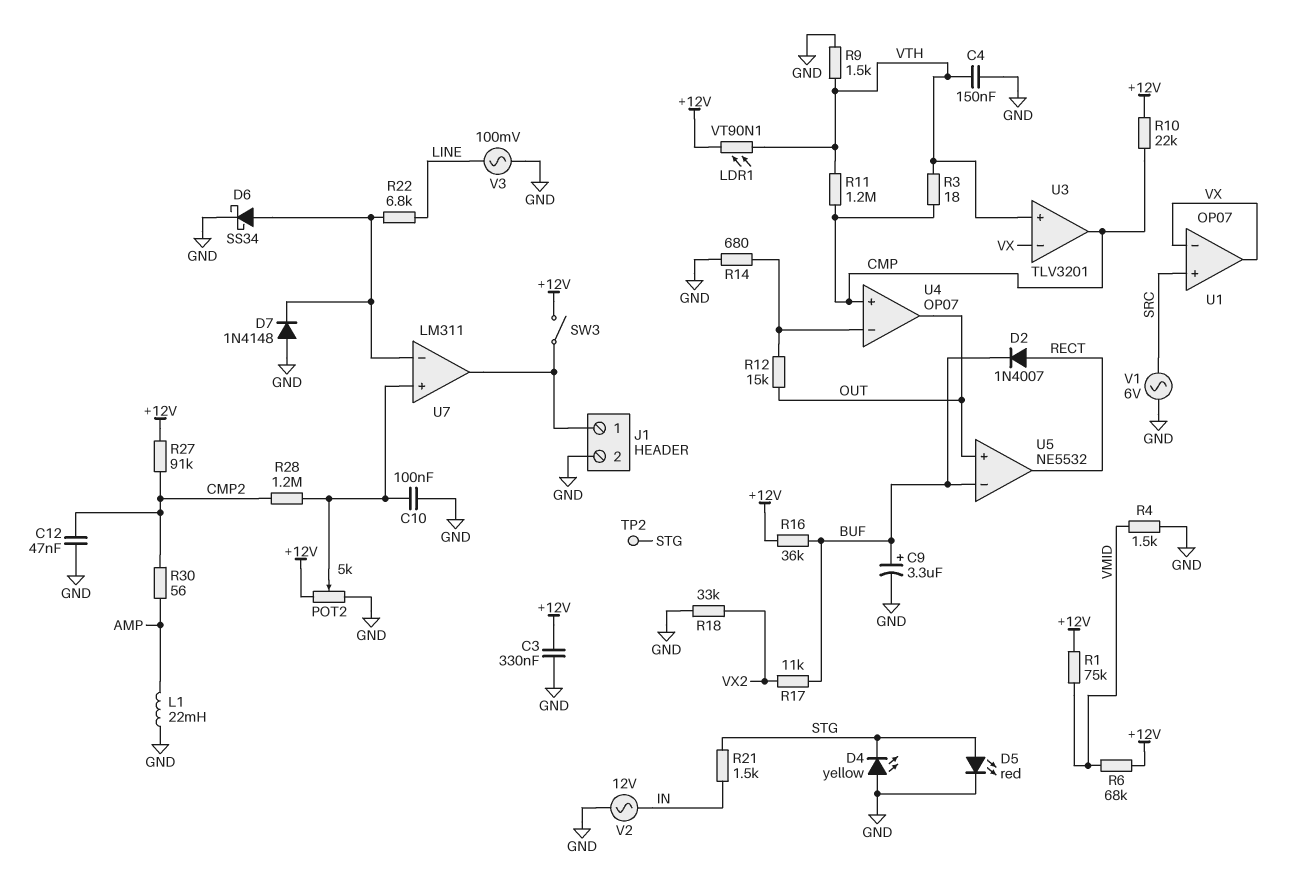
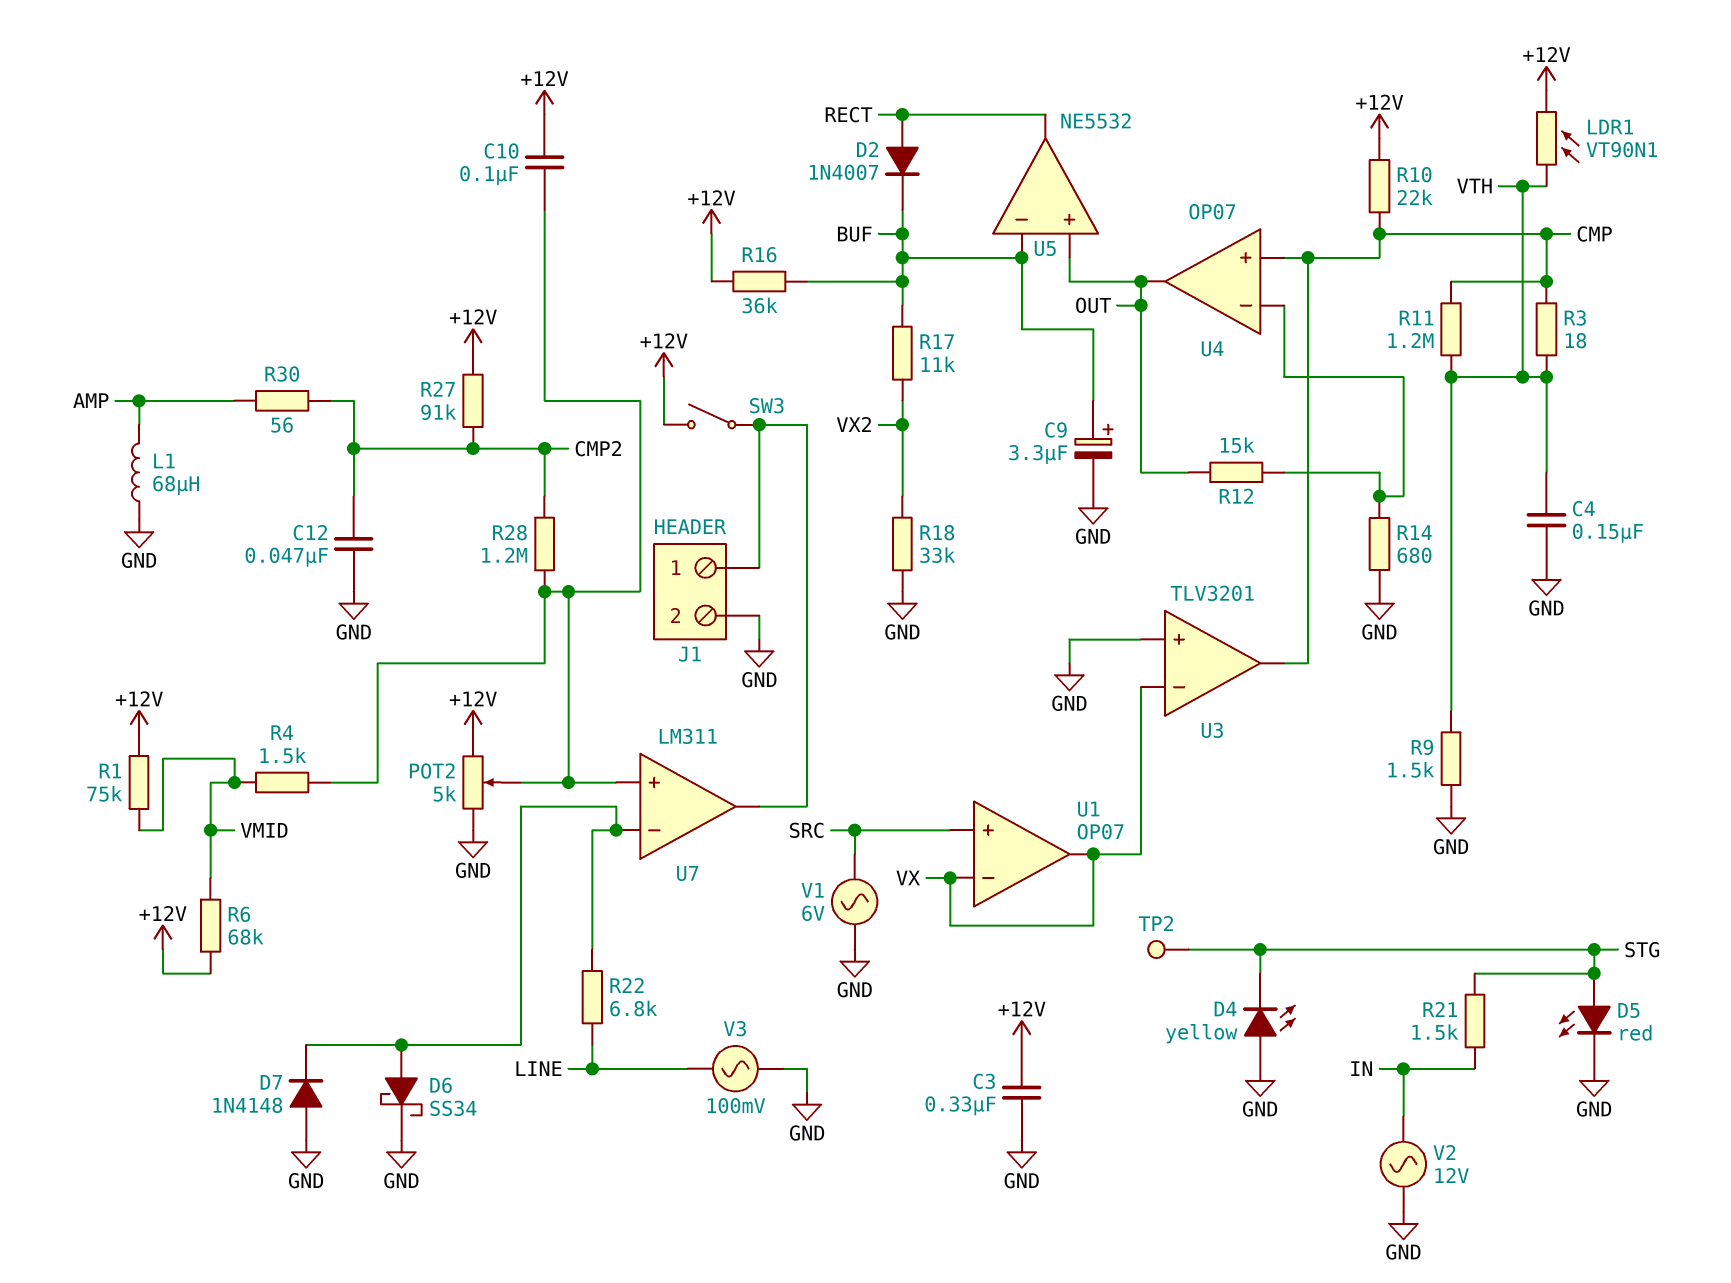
C10: 100nF (GND, U7/in+) -> 100nF (+12V, U7/in+)
L1: 22mH (AMP, GND) -> 68uH (AMP, GND)
R4: 1.5k (GND, VMID) -> 1.5k (U7/in+, VMID)
U3 pin in+: VTH -> GND

